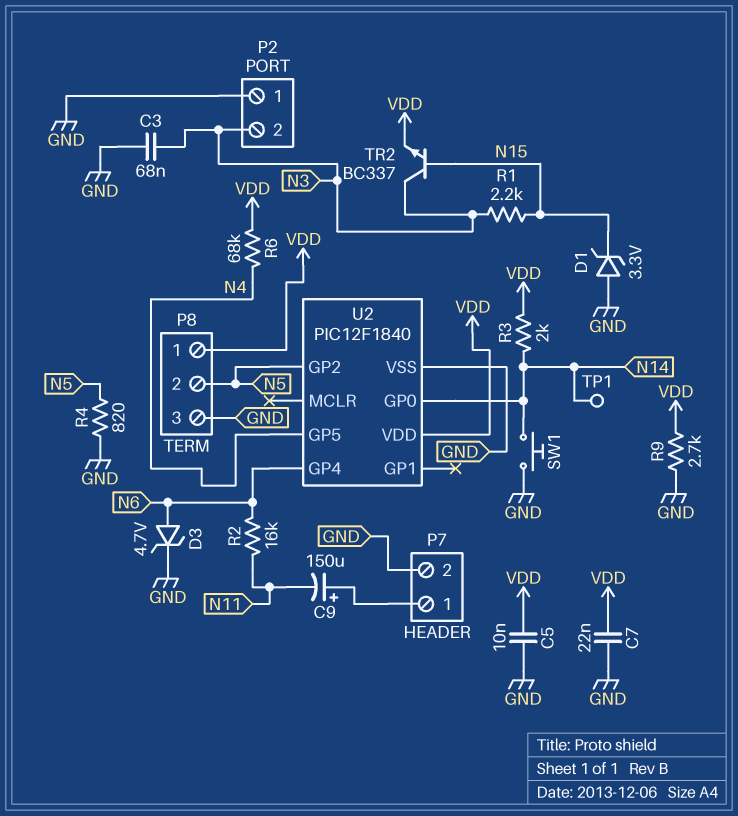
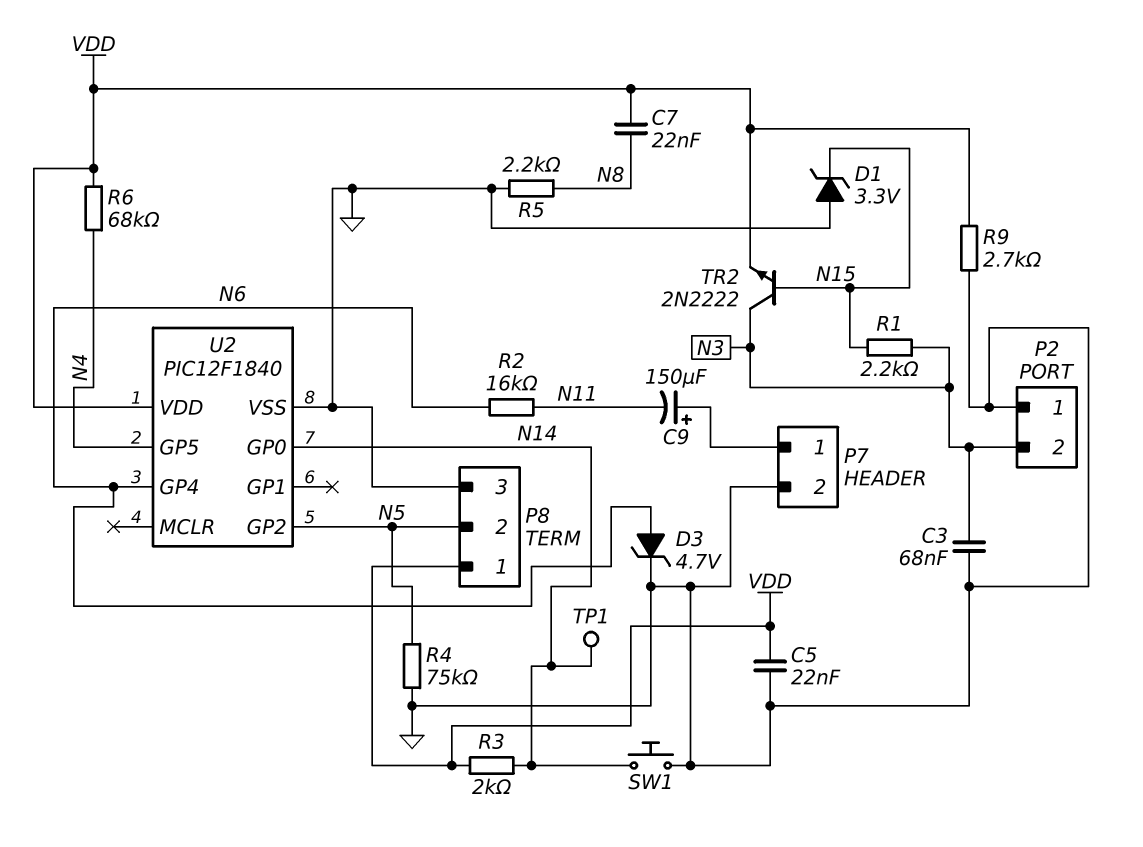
C5: 10nF (GND, VDD) -> 22nF (GND, VDD)
C7: 22nF (GND, VDD) -> 22nF (N8, VDD)
R4: 820 (GND, N5) -> 75k (GND, N5)
R5: none -> 2.2k (GND, N8)
TR2: NPN BC337 (B N15, C N3, E VDD) -> NPN 2N2222 (B N15, C N3, E VDD)

